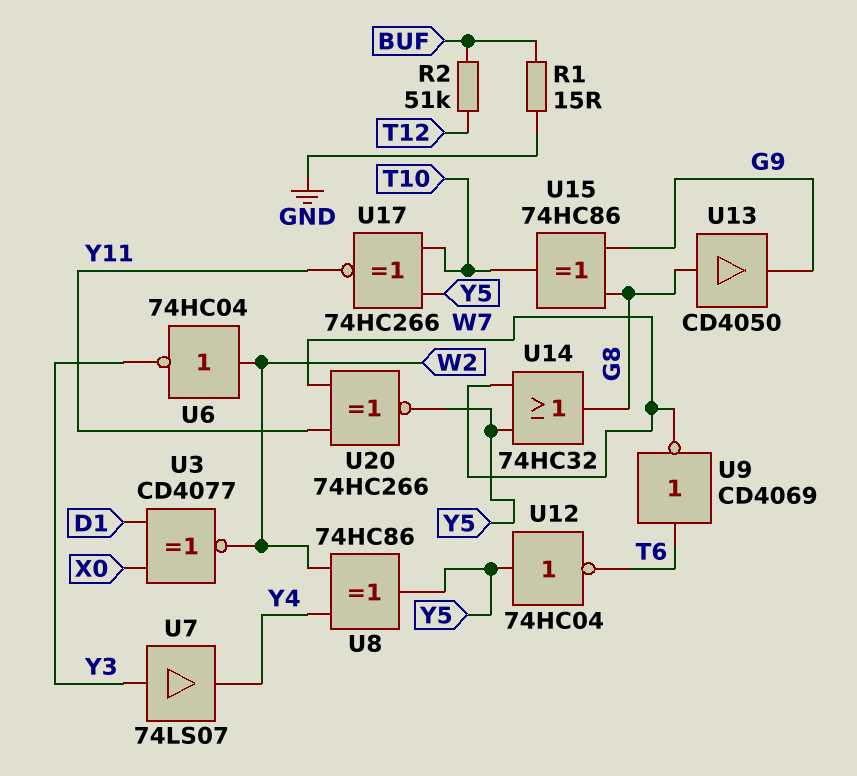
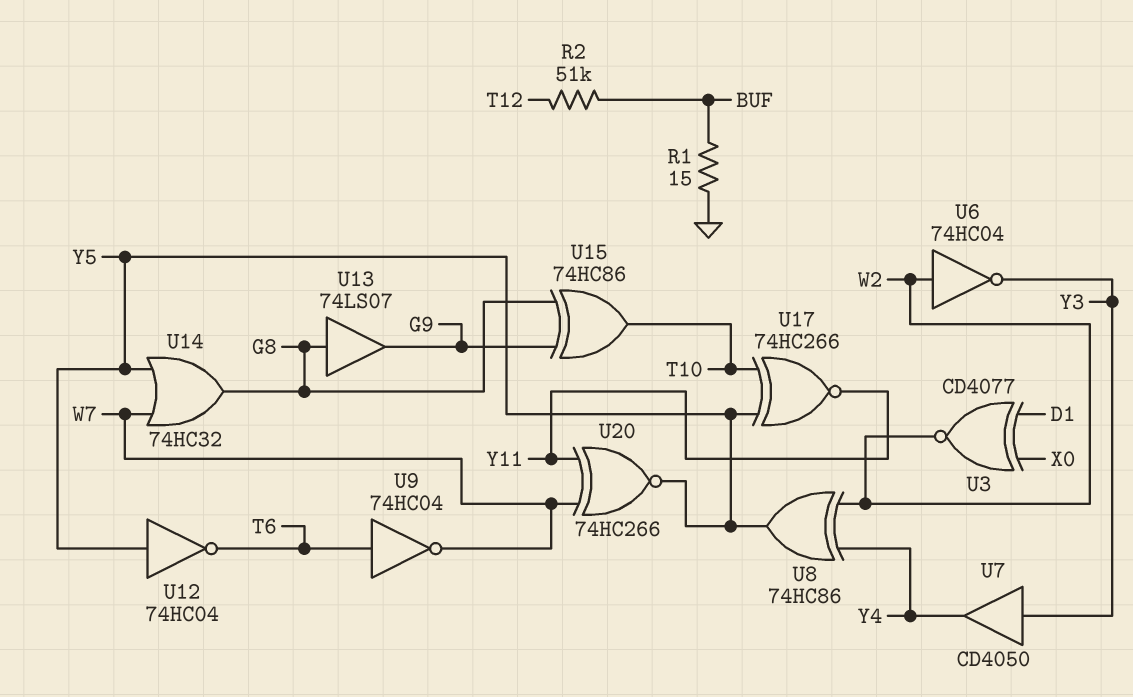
U7: buffer 74LS07 (in Y3, out Y4) -> buffer CD4050 (in Y3, out Y4)
U9: NOT CD4069 (in T6, out W7) -> NOT 74HC04 (in T6, out W7)
U13: buffer CD4050 (in G8, out G9) -> buffer 74LS07 (in G8, out G9)

